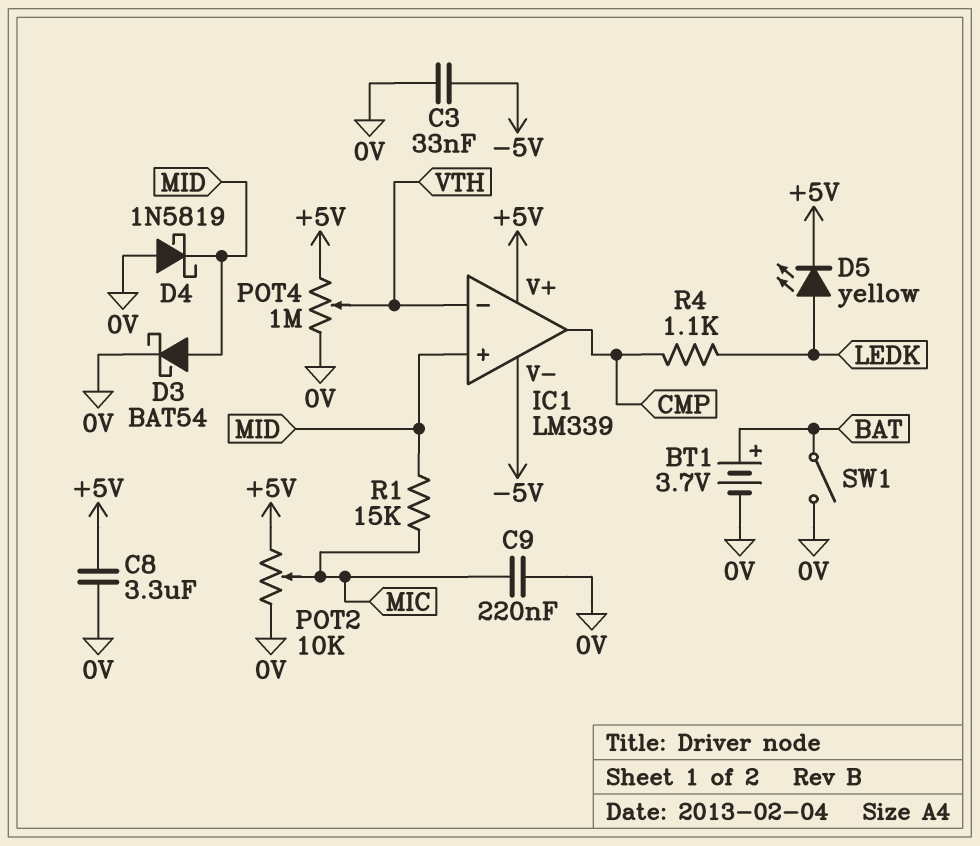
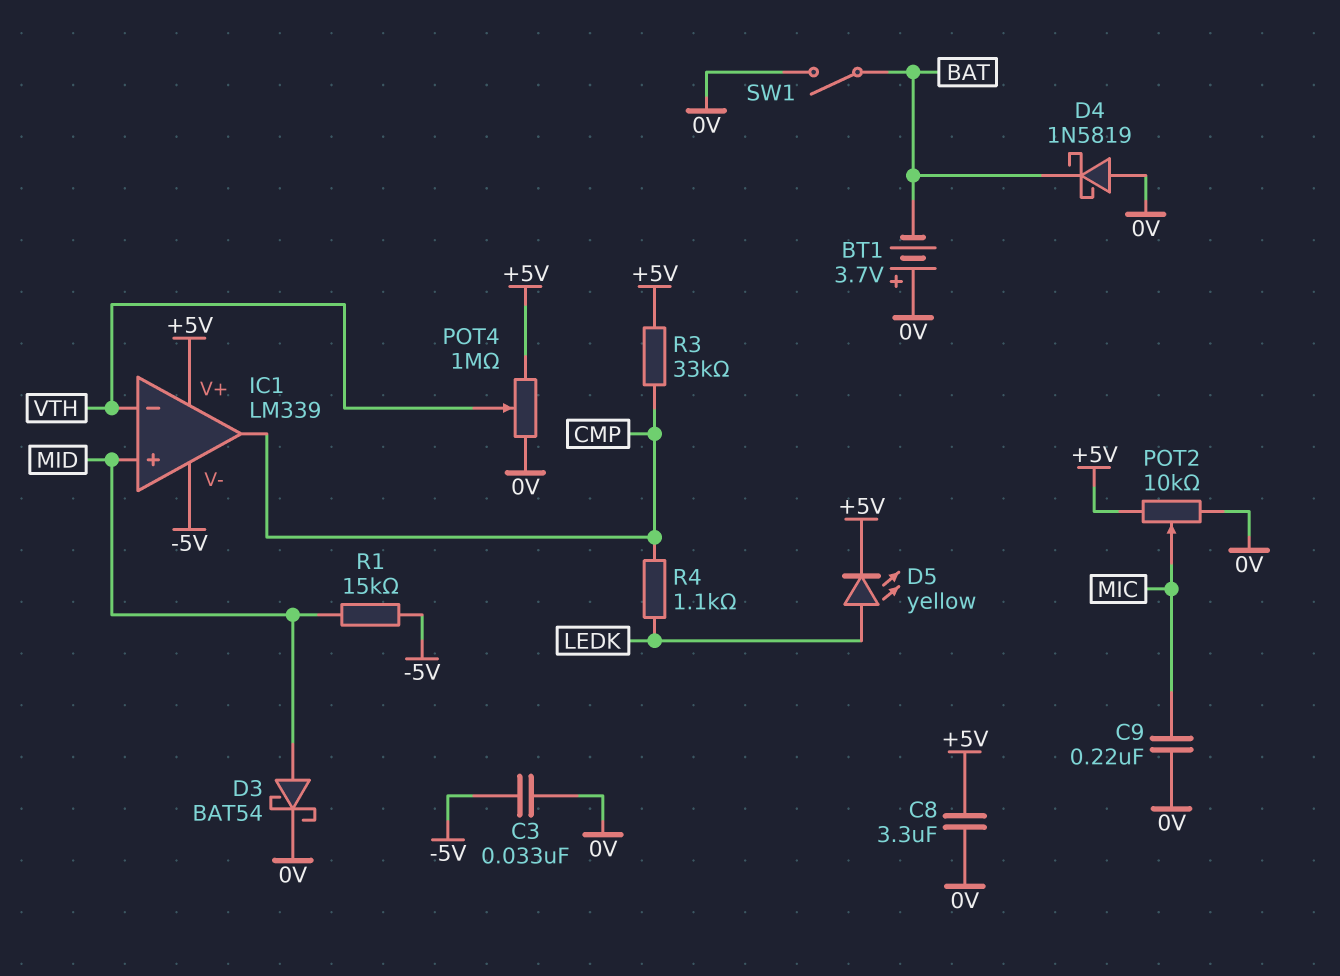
BT1: 3.7V (plus BAT, minus 0V) -> 3.7V (plus 0V, minus BAT)
D4: schottky 1N5819 (A 0V, K MID) -> schottky 1N5819 (A 0V, K BAT)
R1: 15k (MIC, MID) -> 15k (-5V, MID)
R3: none -> 33k (+5V, CMP)

